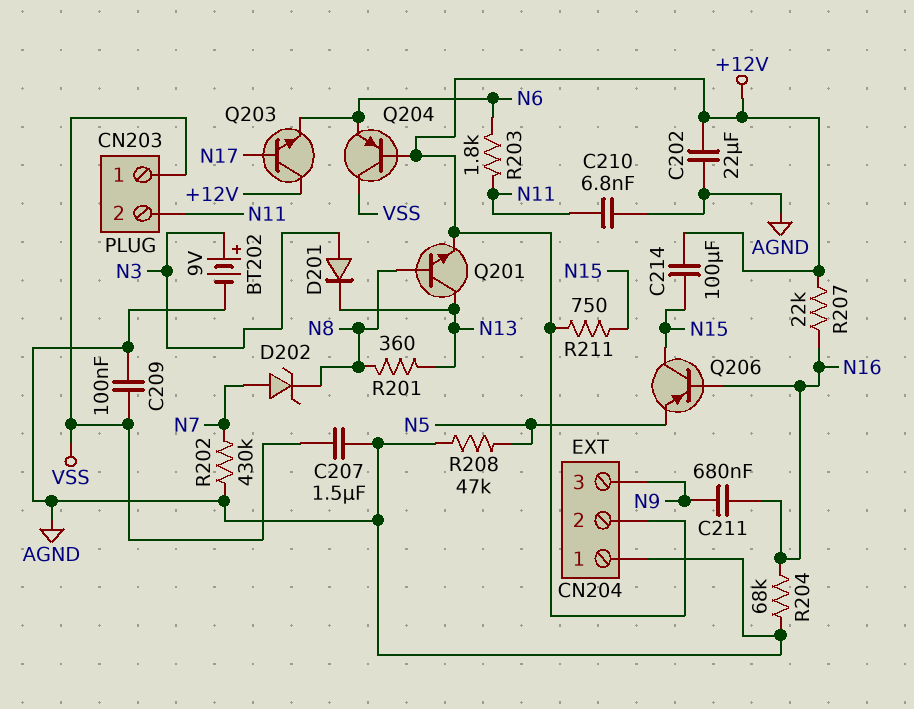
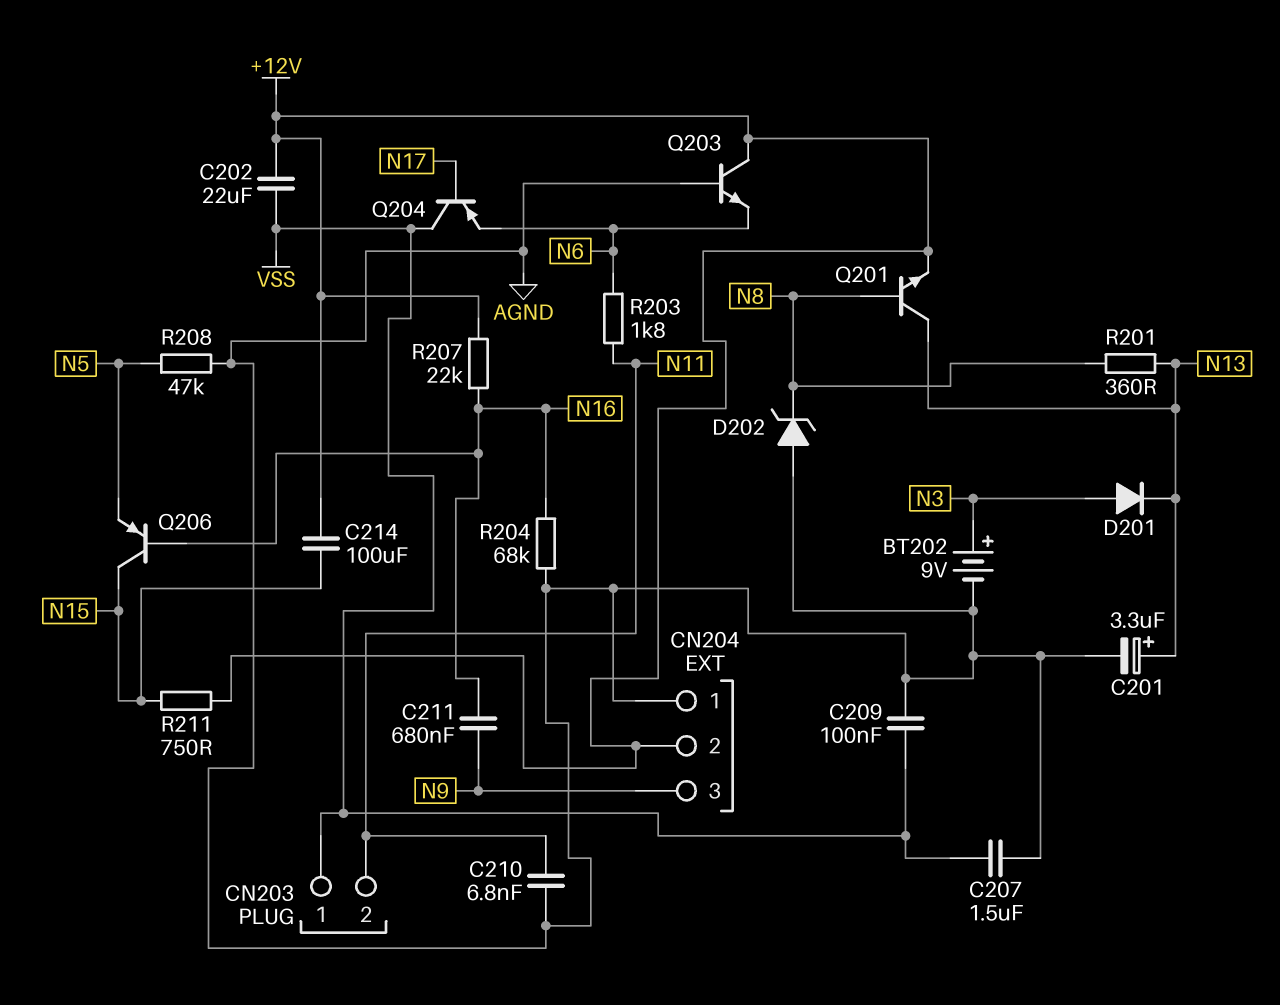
C201: none -> 3.3uF (plus N13, minus AGND)
C202: 22uF (+12V, AGND) -> 22uF (+12V, VSS)
D202: zener (A N7, K N8) -> zener (A AGND, K N8)
Q203: NPN (B N17, C +12V, E N6) -> NPN (B AGND, C +12V, E N6)
Q204: PNP (B +12V, C VSS, E N6) -> PNP (B N17, C VSS, E N6)
R202: 430k (AGND, N7) -> none

